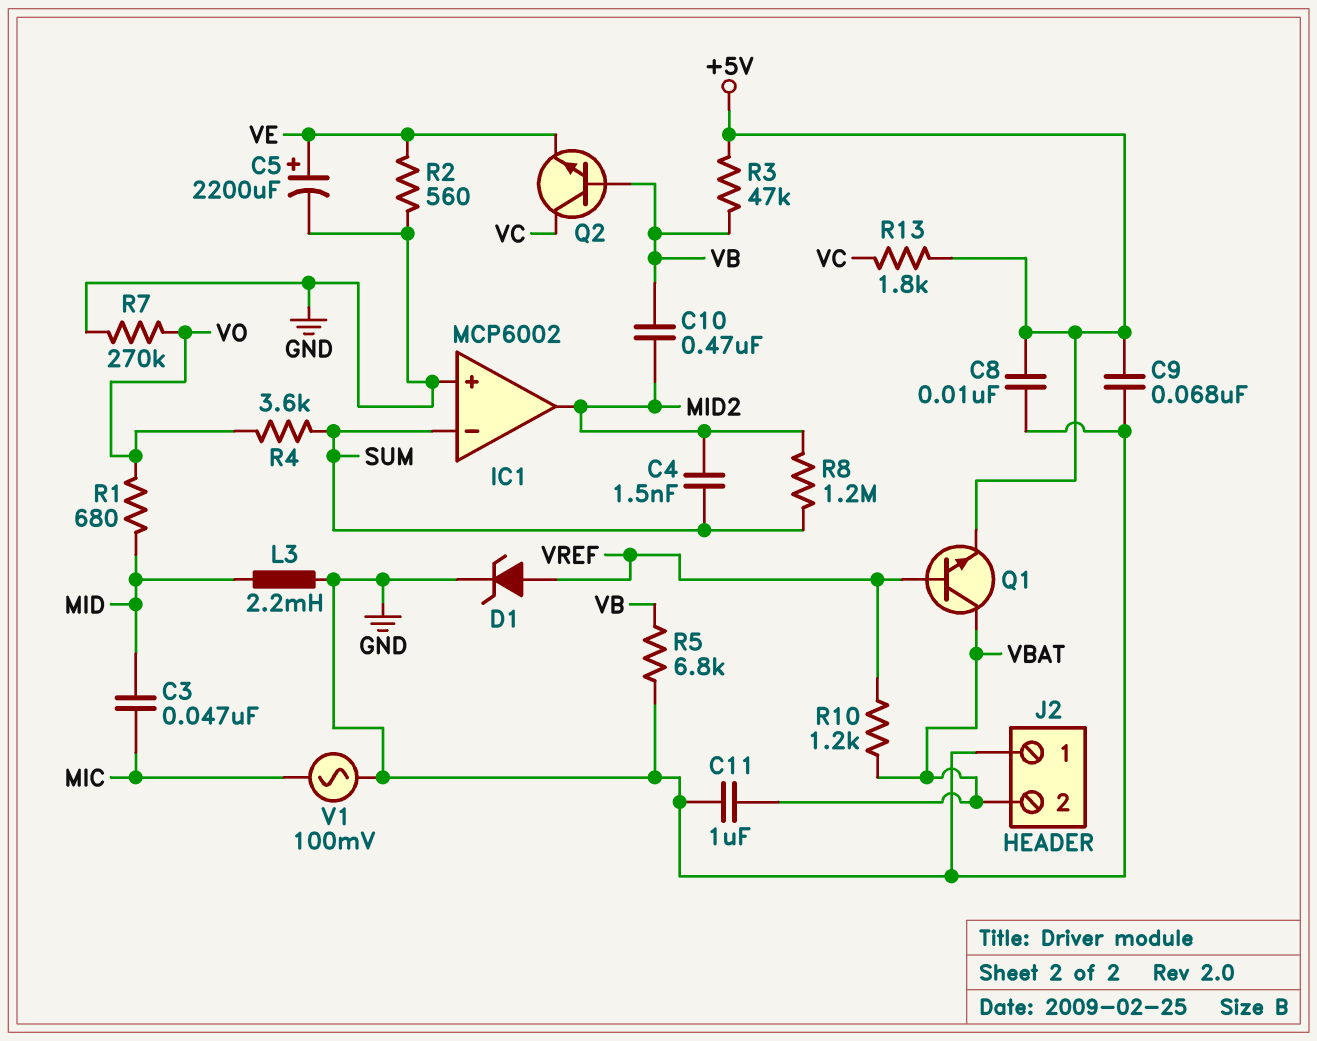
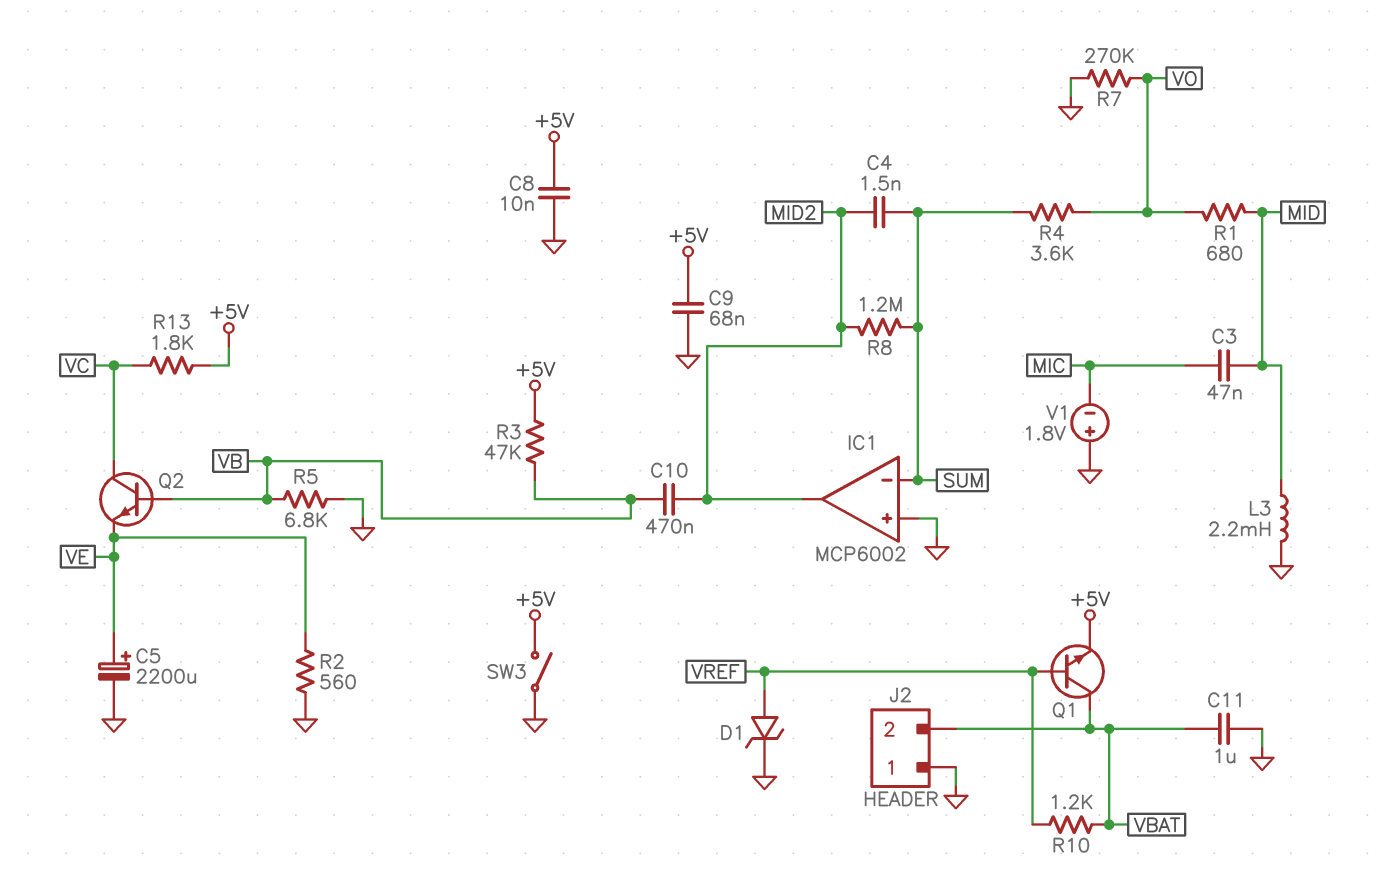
SW3: none -> switch (+5V, GND)
V1: AC 100mV (GND, MIC) -> 1.8V (plus GND, minus MIC)

